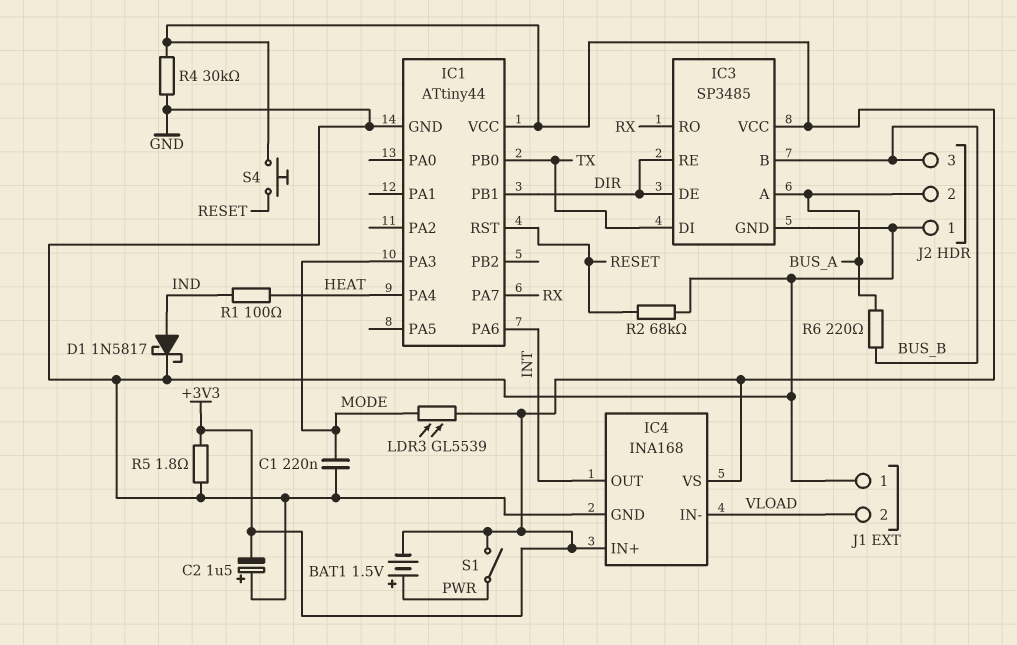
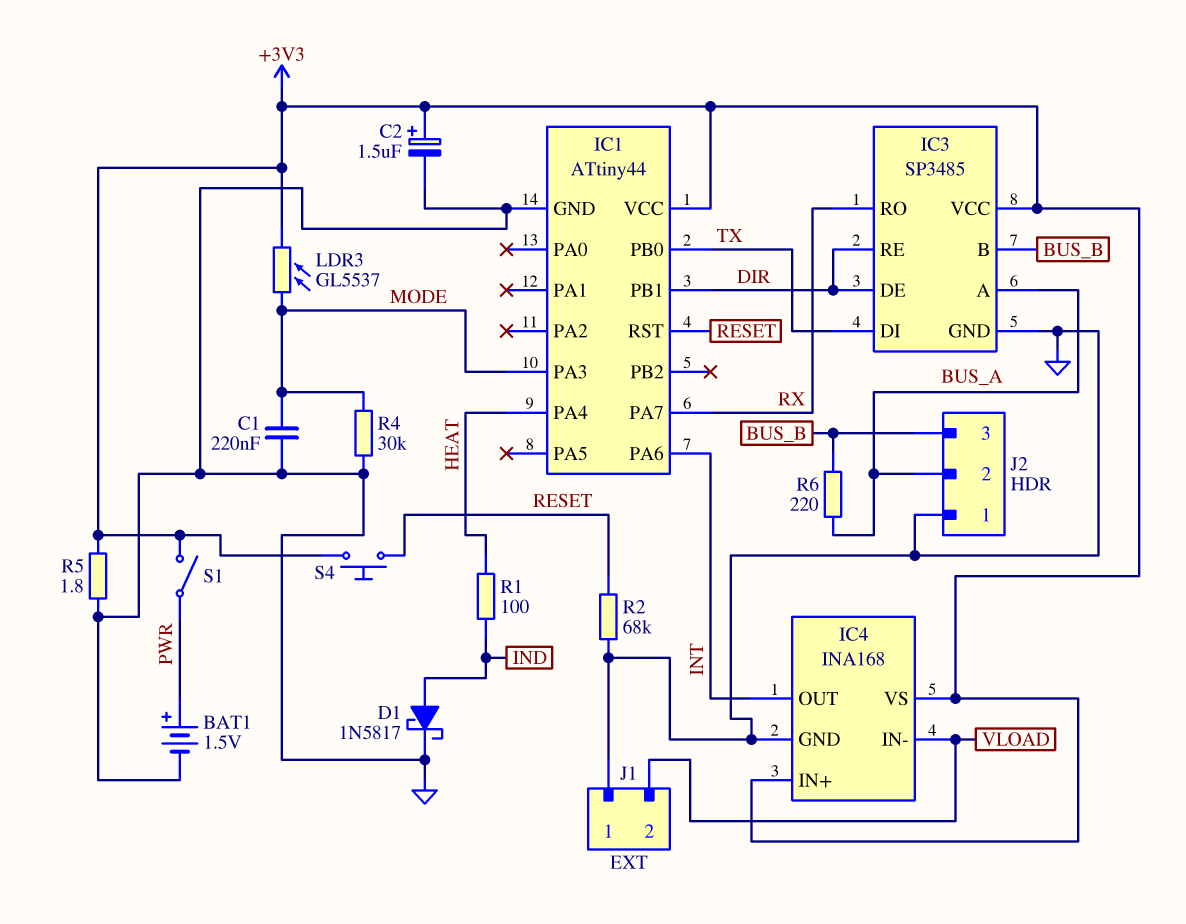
BAT1: 1.5V (plus PWR, minus +3V3) -> 1.5V (plus PWR, minus GND)
C2: 1.5uF (plus GND, minus +3V3) -> 1.5uF (plus +3V3, minus GND)
LDR3: GL5539 (+3V3, MODE) -> GL5537 (+3V3, MODE)
R4: 30k (+3V3, GND) -> 30k (GND, MODE)

